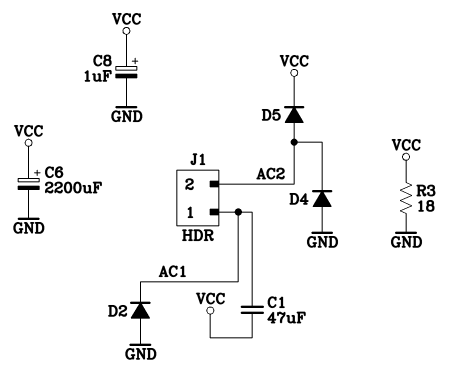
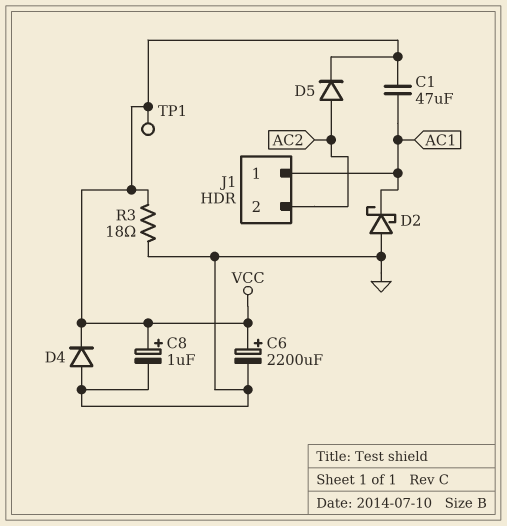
D2: diode (A GND, K AC1) -> schottky (A GND, K AC1)
D4: diode (A GND, K AC2) -> diode (A GND, K VCC)
TP1: none -> test point (VCC)

